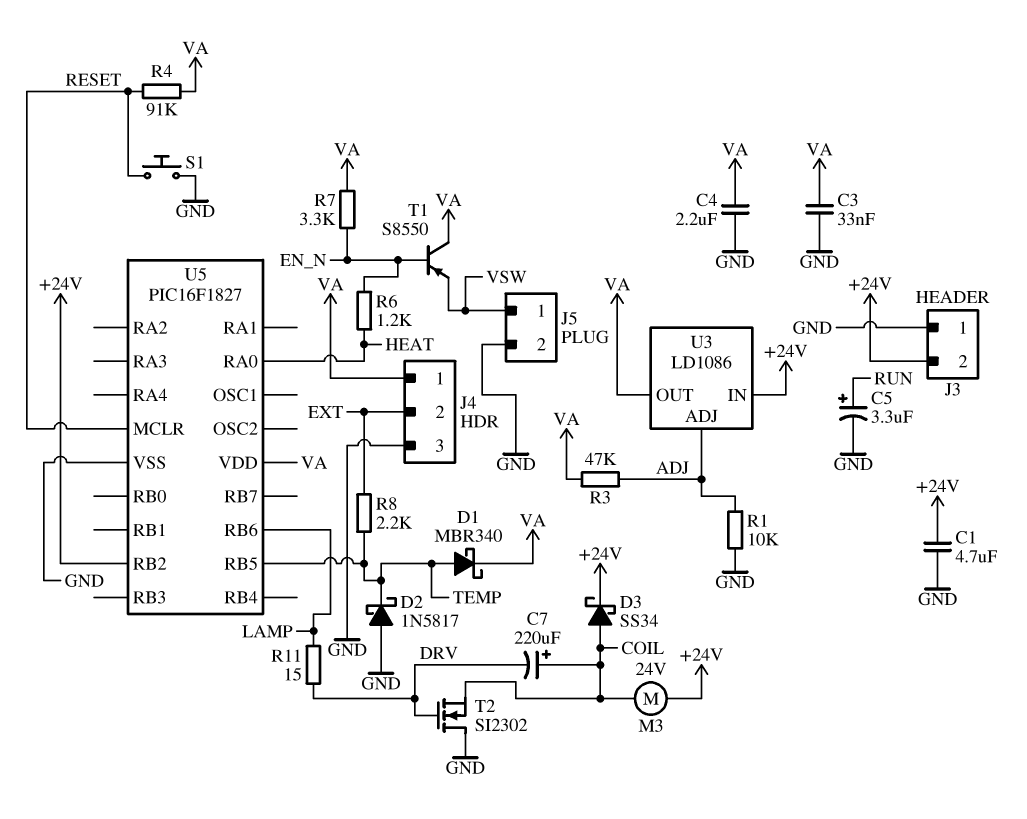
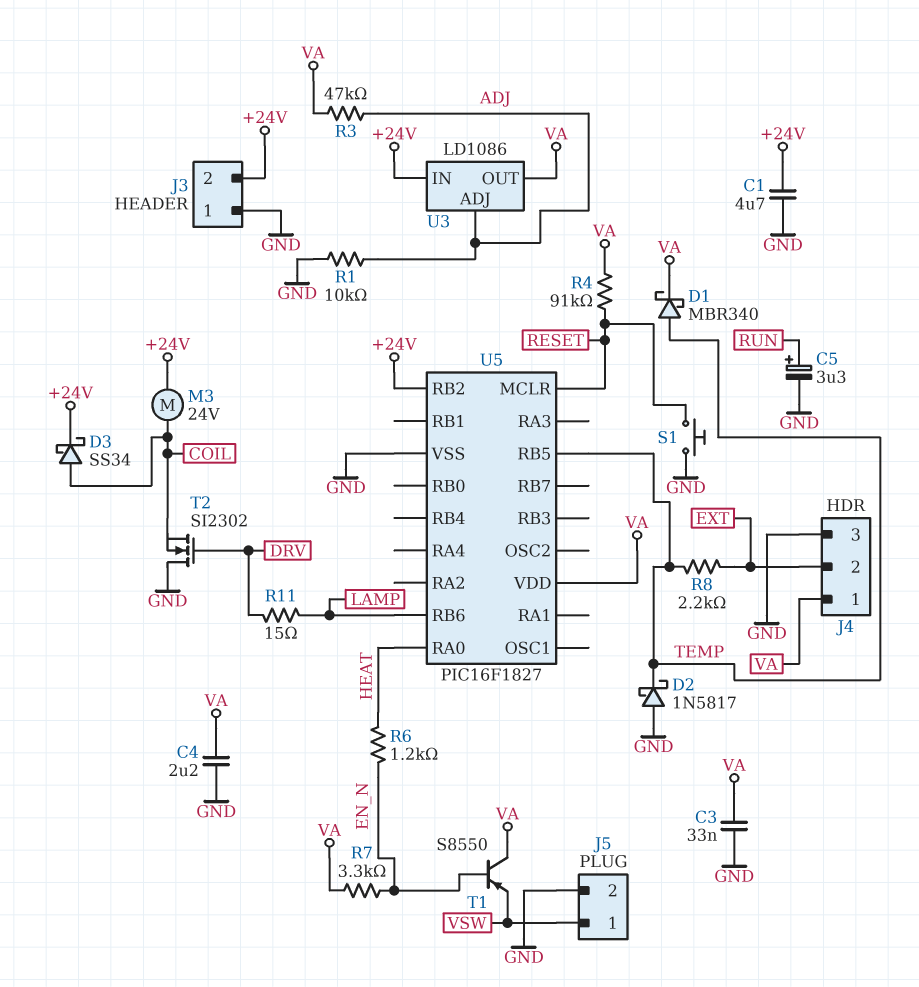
C7: 220uF (plus COIL, minus DRV) -> none

